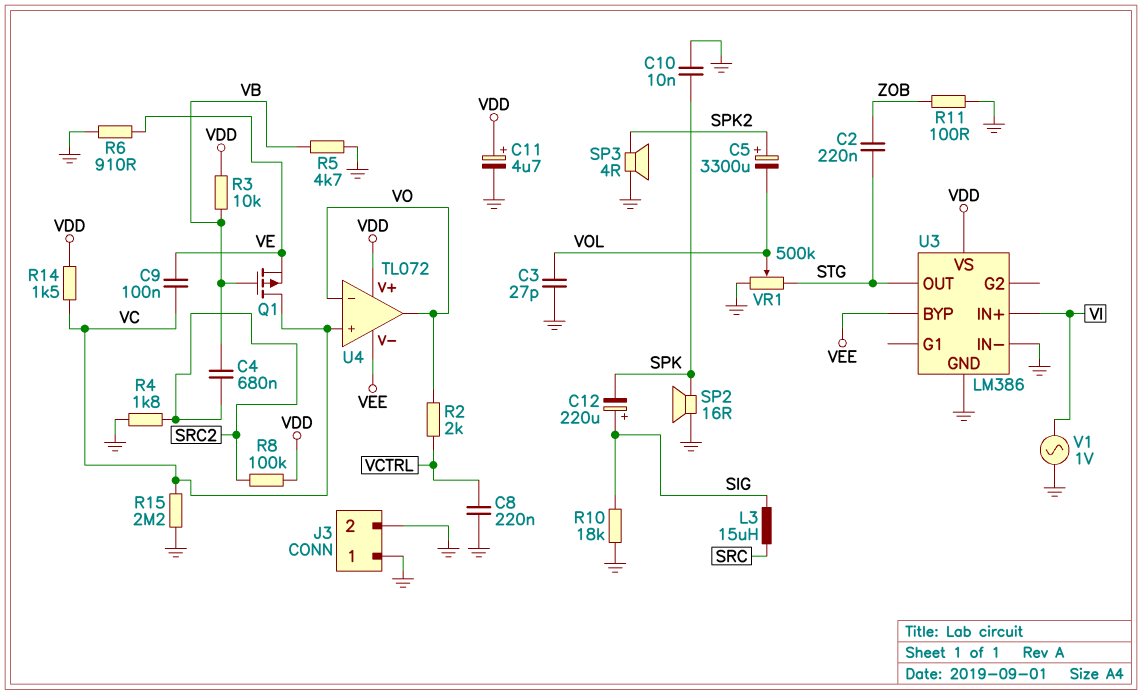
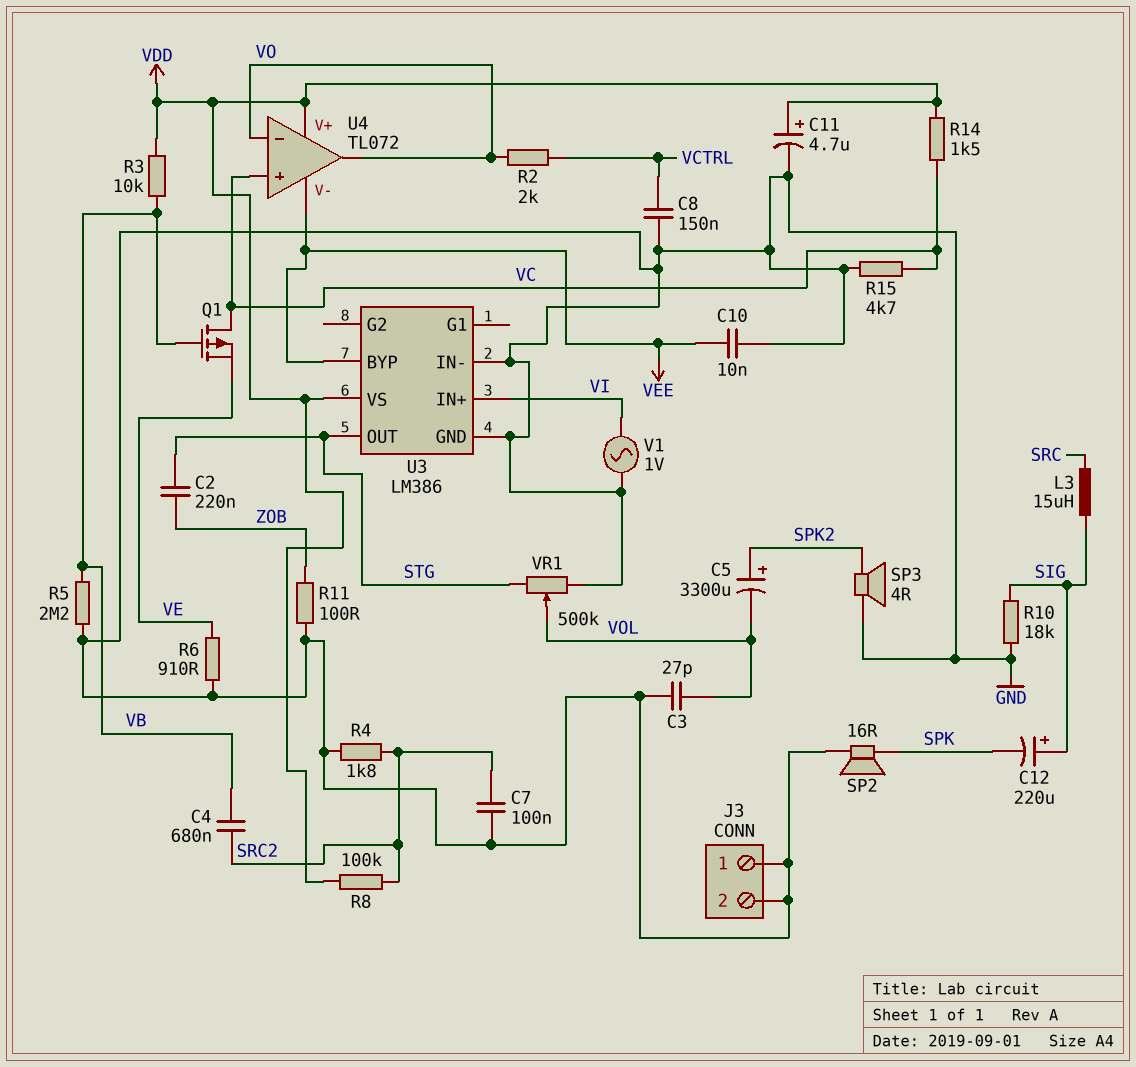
C7: none -> 100nF (GND, SRC2)
C8: 220nF (GND, VCTRL) -> 150nF (GND, VCTRL)
C9: 100nF (VC, VE) -> none
C10: 10nF (GND, SPK) -> 10nF (GND, VEE)
R5: 4.7k (GND, VB) -> 2.2M (GND, VB)
R15: 2.2M (GND, VC) -> 4.7k (GND, VC)

